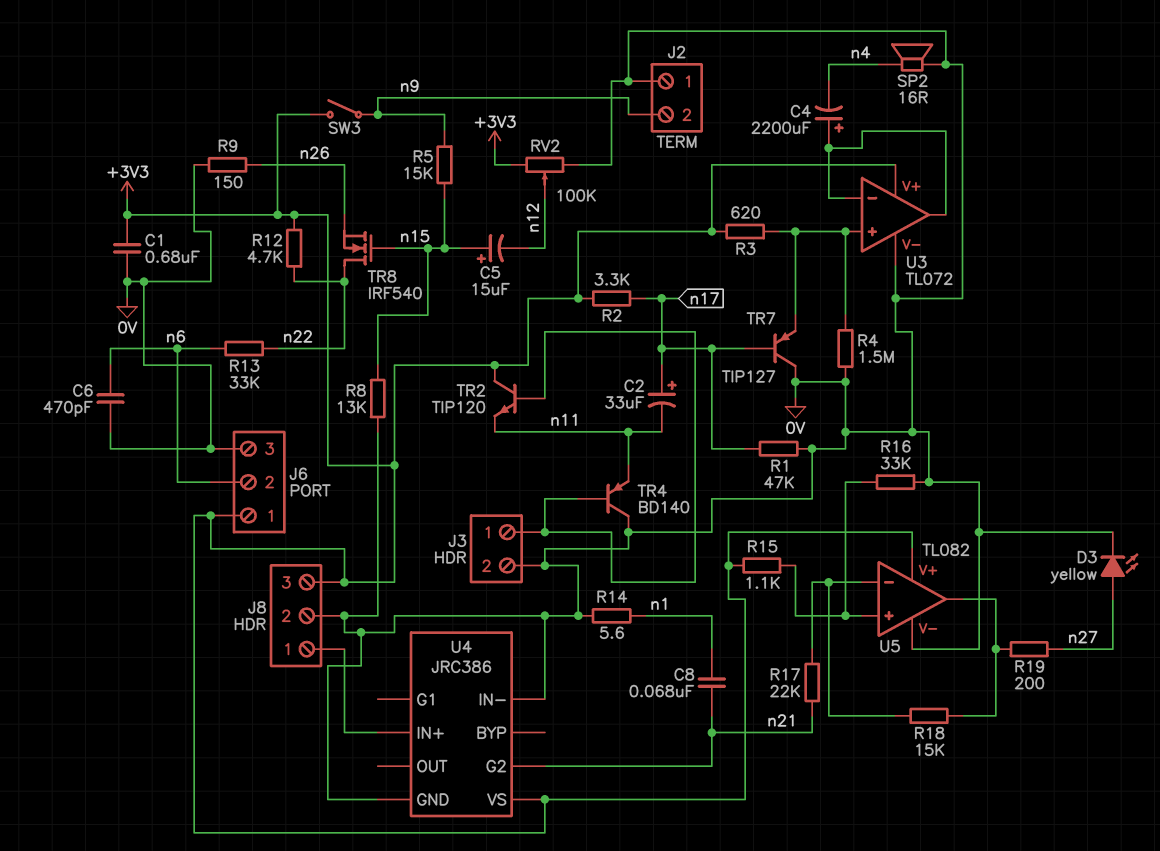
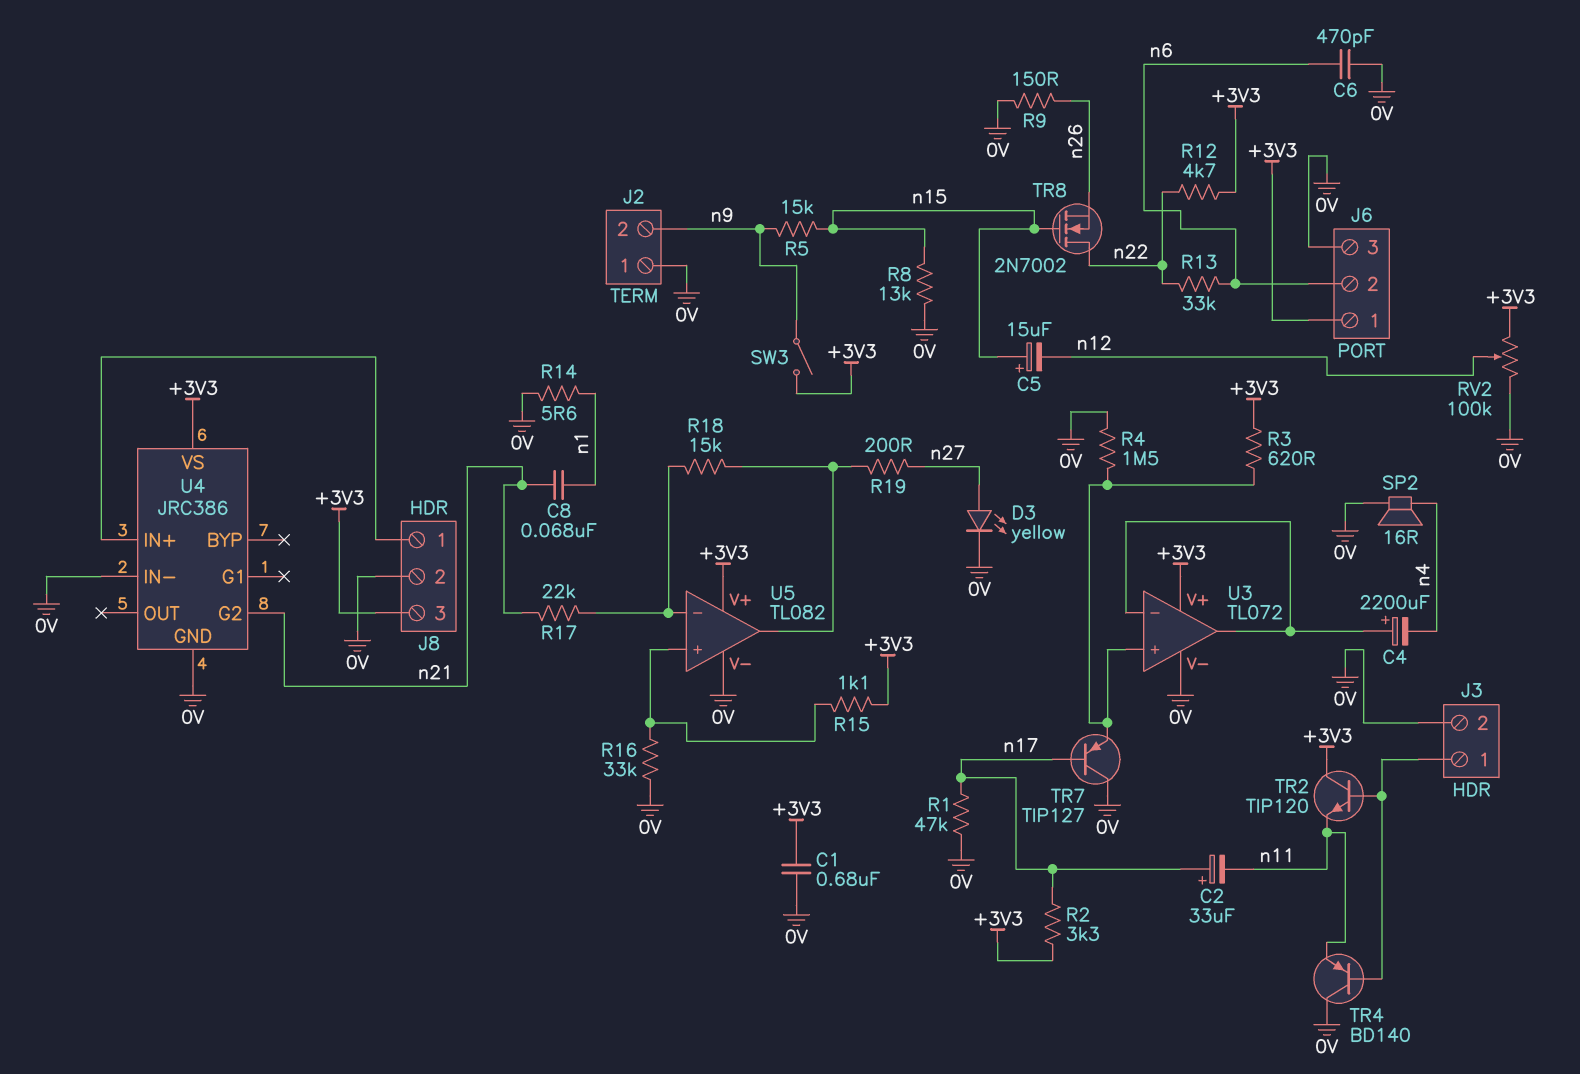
TR8: NMOS IRF540 (G n15, D n22, S n26) -> NMOS 2N7002 (G n15, D n22, S n26)

